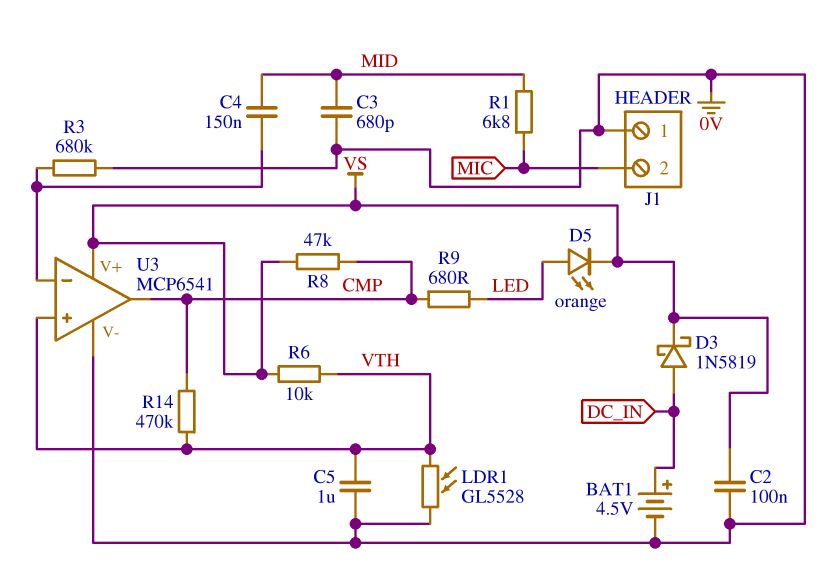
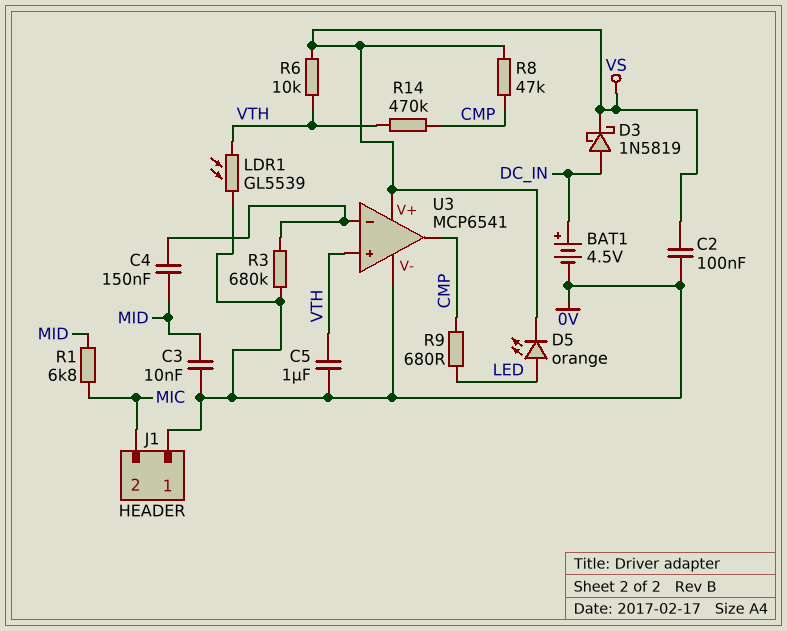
C3: 680pF (0V, MID) -> 10nF (0V, MID)
LDR1: GL5528 (0V, VTH) -> GL5539 (0V, VTH)

